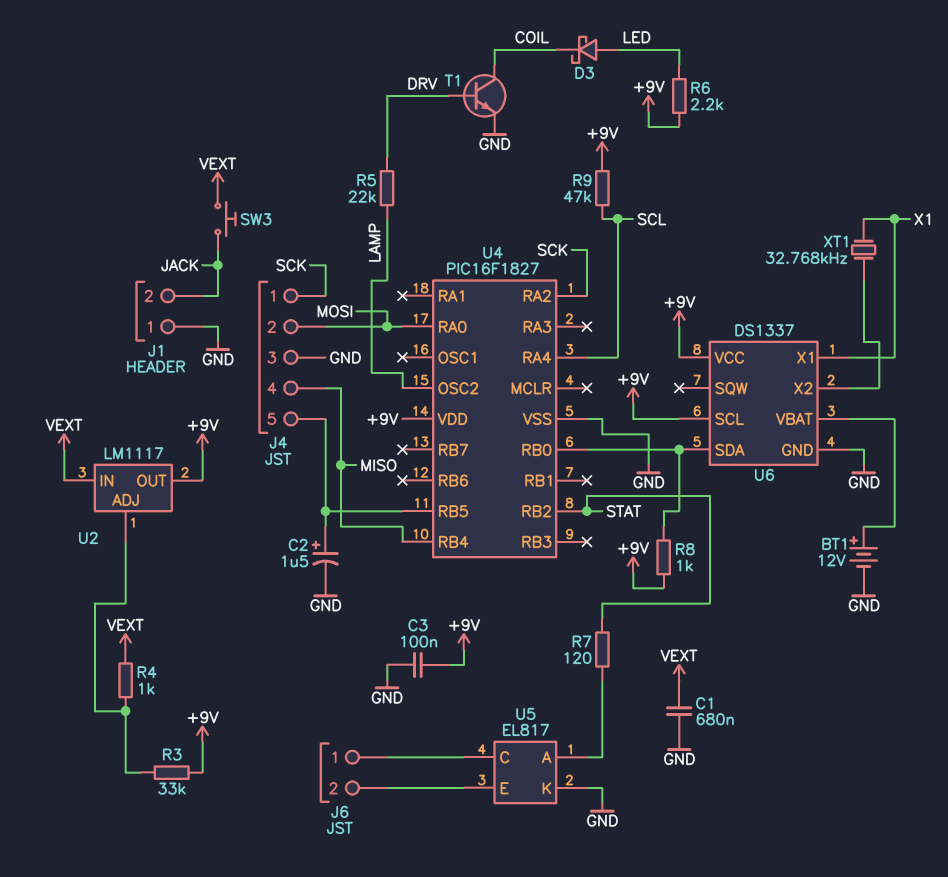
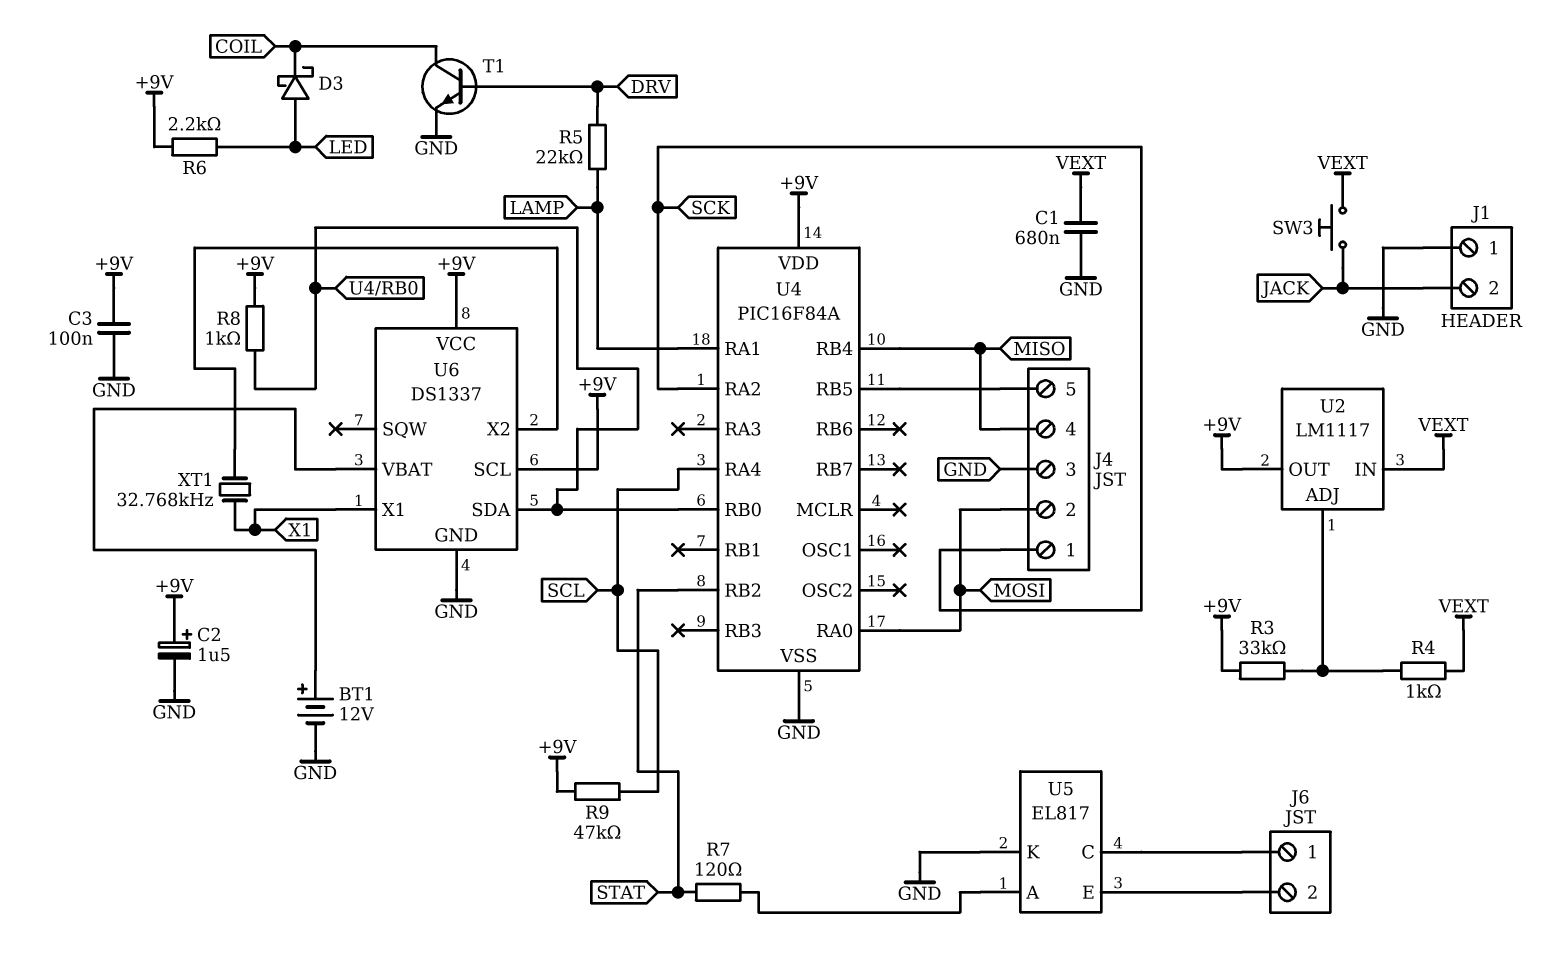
C2: 1.5uF (plus J4/5, minus GND) -> 1.5uF (plus +9V, minus GND)
U4: PIC16F1827 -> PIC16F84A
U4 pin OSC2: LAMP -> none
U4 pin RA1: none -> LAMP

